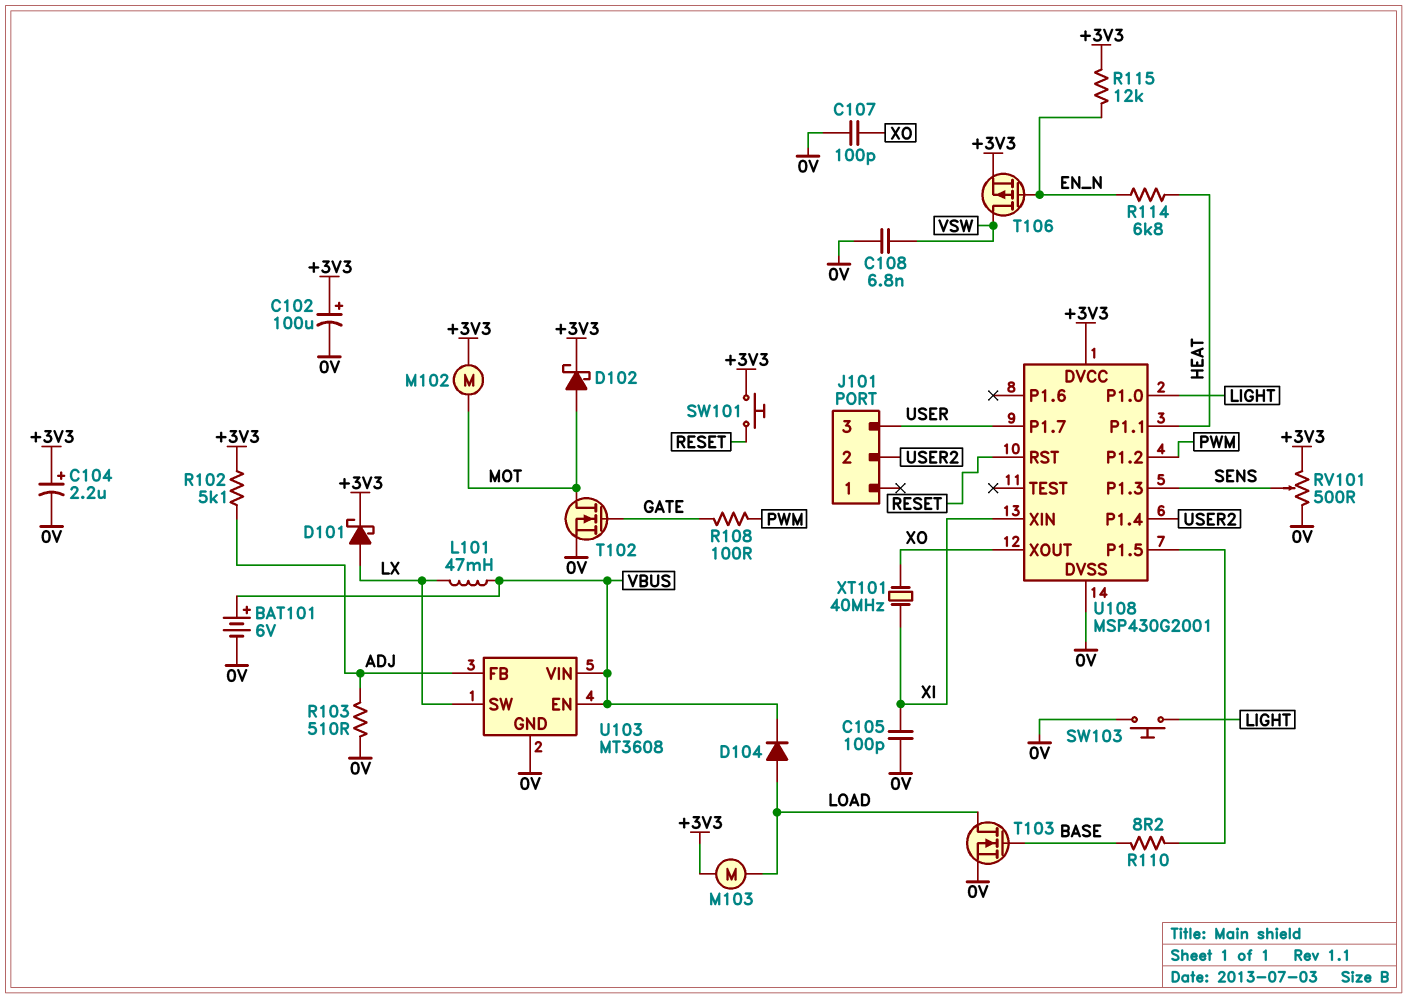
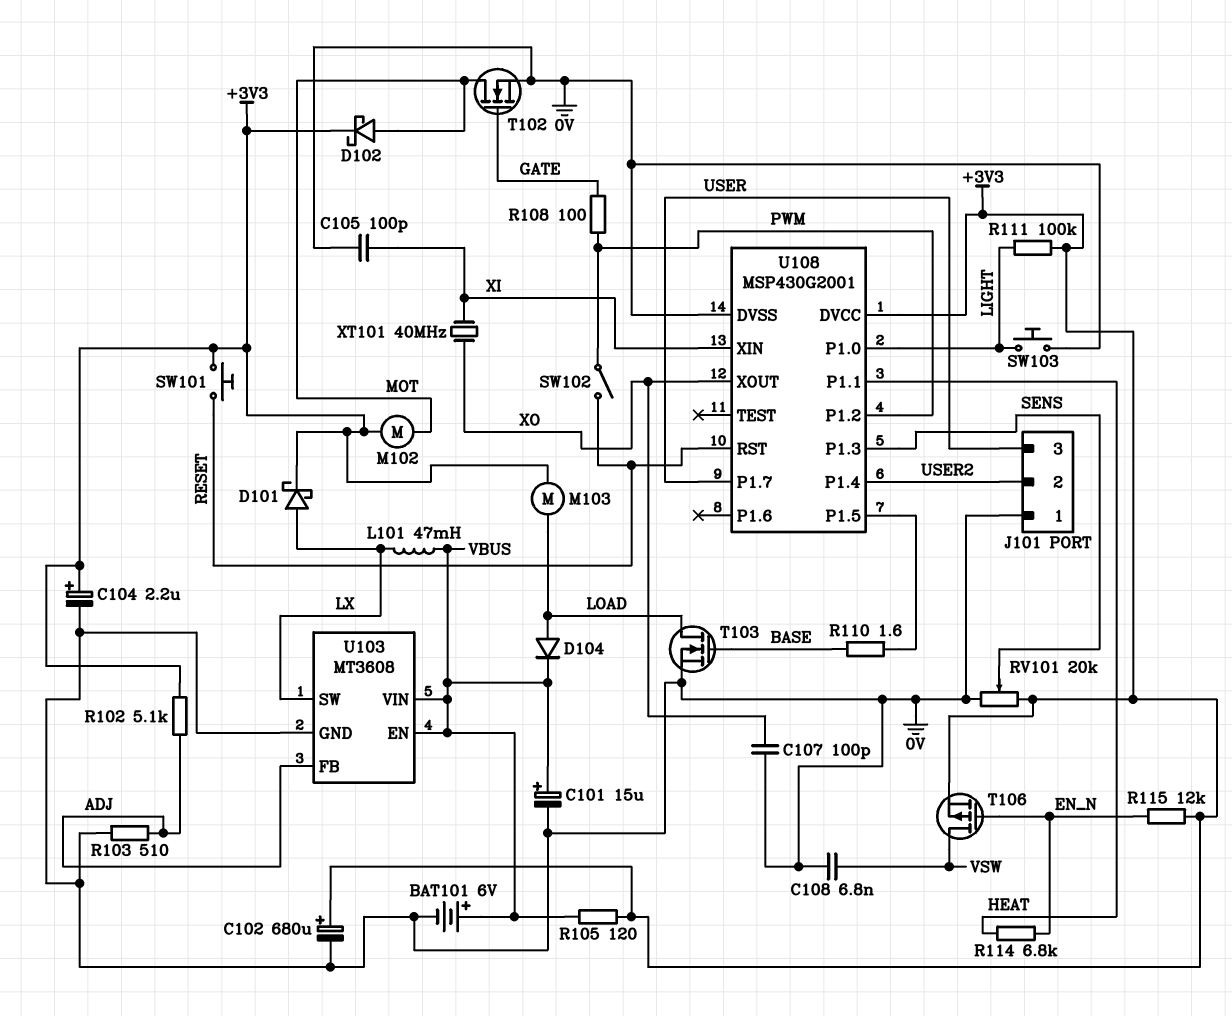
C101: none -> 15uF (plus VBUS, minus 0V)
C102: 100uF (plus +3V3, minus 0V) -> 680uF (plus +3V3, minus 0V)
J101 pin 1: none -> 0V
R105: none -> 120 (+3V3, VBUS)
R110: 8.2 (BASE, U108/P1.5) -> 1.6 (BASE, U108/P1.5)
R111: none -> 100k (+3V3, LIGHT)
RV101: 500 (+3V3, 0V, wiper SENS) -> 20k (+3V3, 0V, wiper SENS)
SW102: none -> switch (PWM, RESET)

